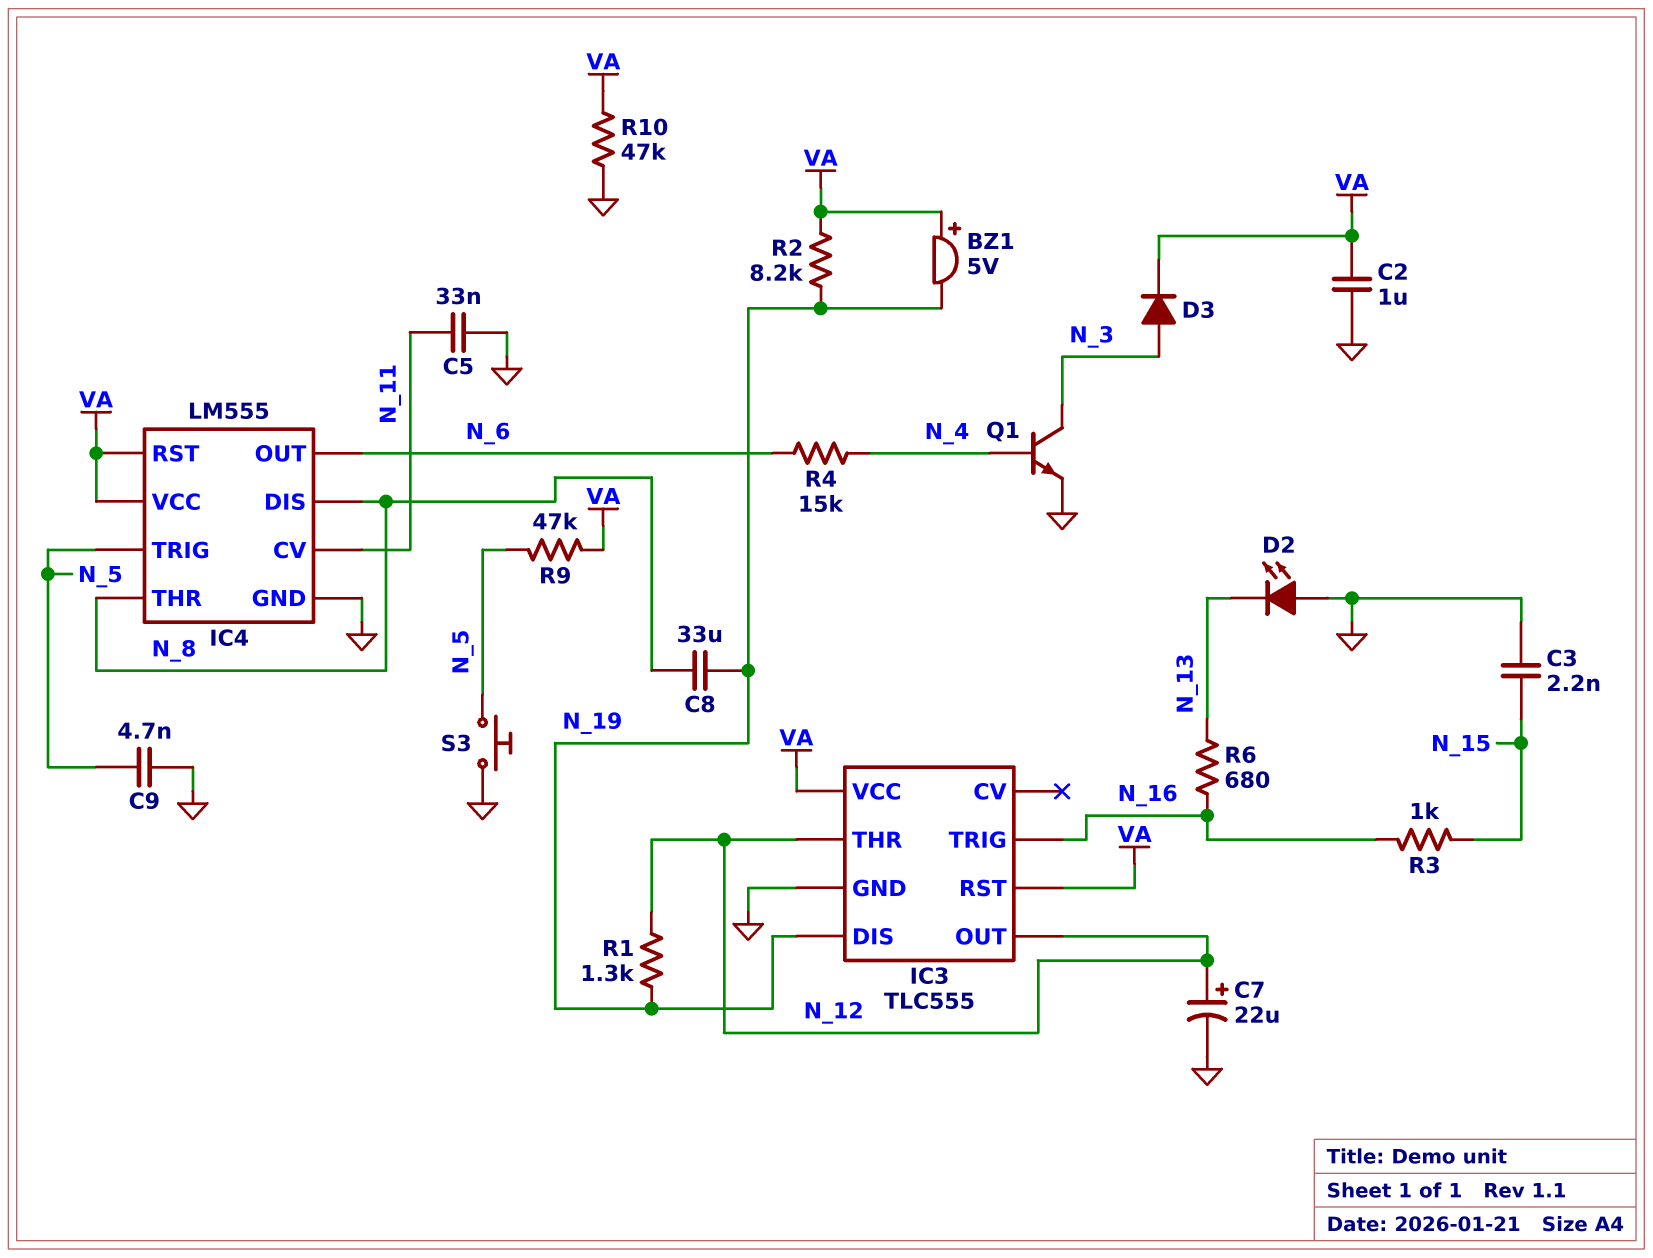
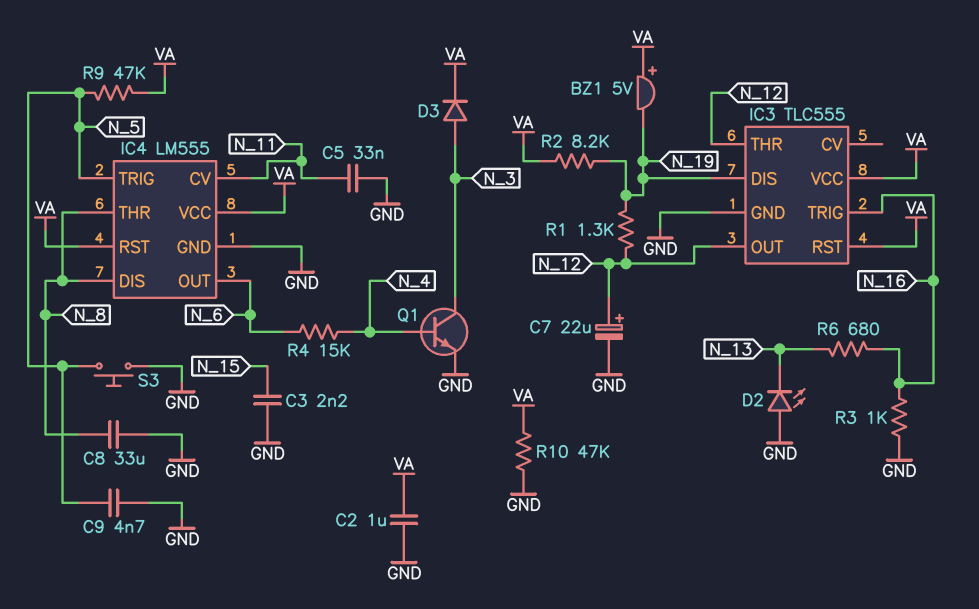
C8: 33uF (N_8, N_19) -> 33uF (GND, N_8)
R3: 1k (N_15, N_16) -> 1k (GND, N_16)

